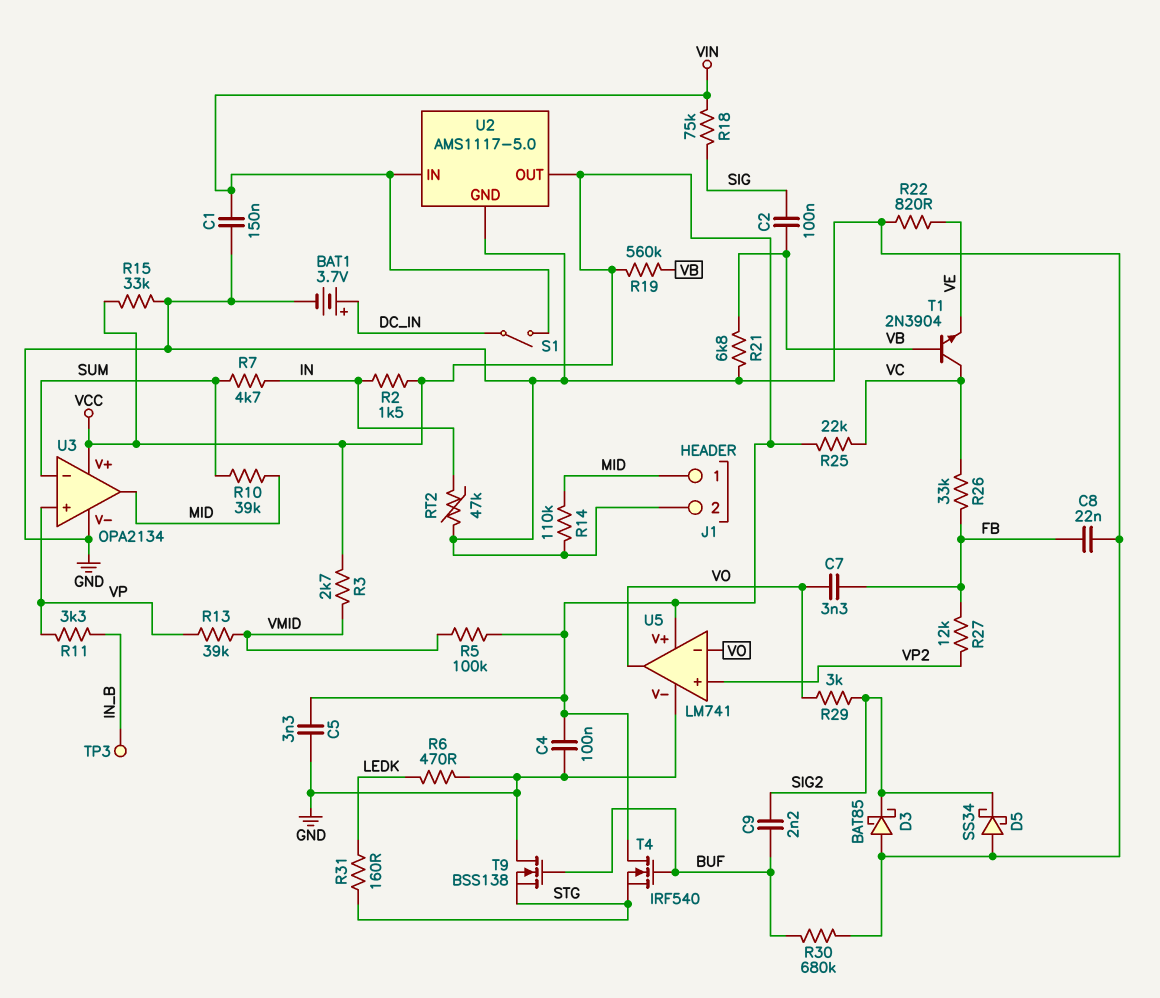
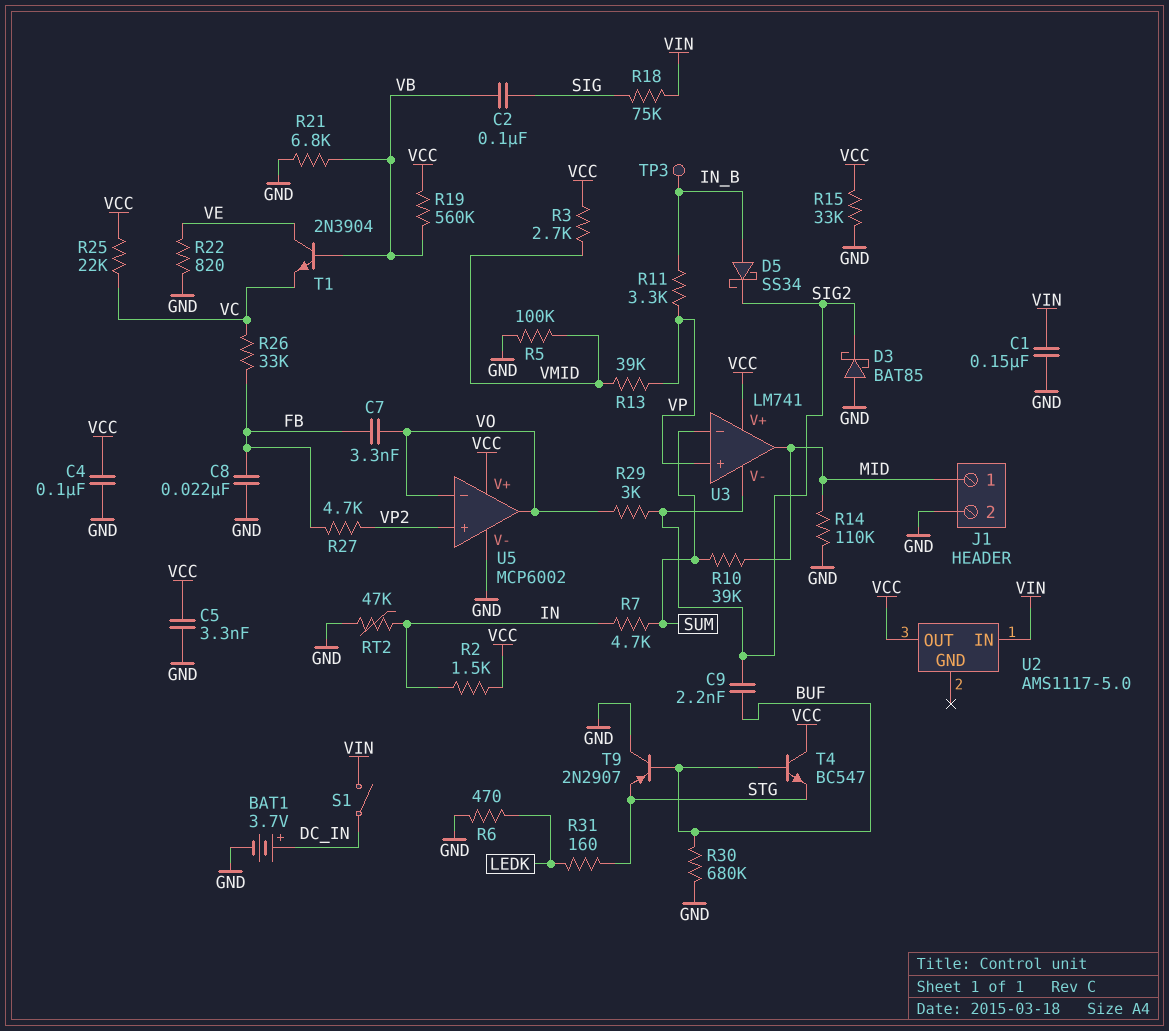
D5: schottky SS34 (A GND, K SIG2) -> schottky SS34 (A IN_B, K SIG2)
R5: 100k (VCC, VMID) -> 100k (GND, VMID)
R27: 12k (FB, VP2) -> 4.7k (FB, VP2)
T1: NPN 2N3904 (B VB, C VC, E VE) -> NPN 2N3904 (B VB, C VE, E VC)
T4: NMOS IRF540 (G BUF, D VCC, S STG) -> NPN BC547 (B BUF, C VCC, E STG)
T9: NMOS BSS138 (G BUF, D GND, S STG) -> PNP 2N2907 (B BUF, C GND, E STG)
U2 pin GND: GND -> none
U3: OPA2134 -> LM741
U3 pin V-: GND -> SIG2
U5: LM741 -> MCP6002

